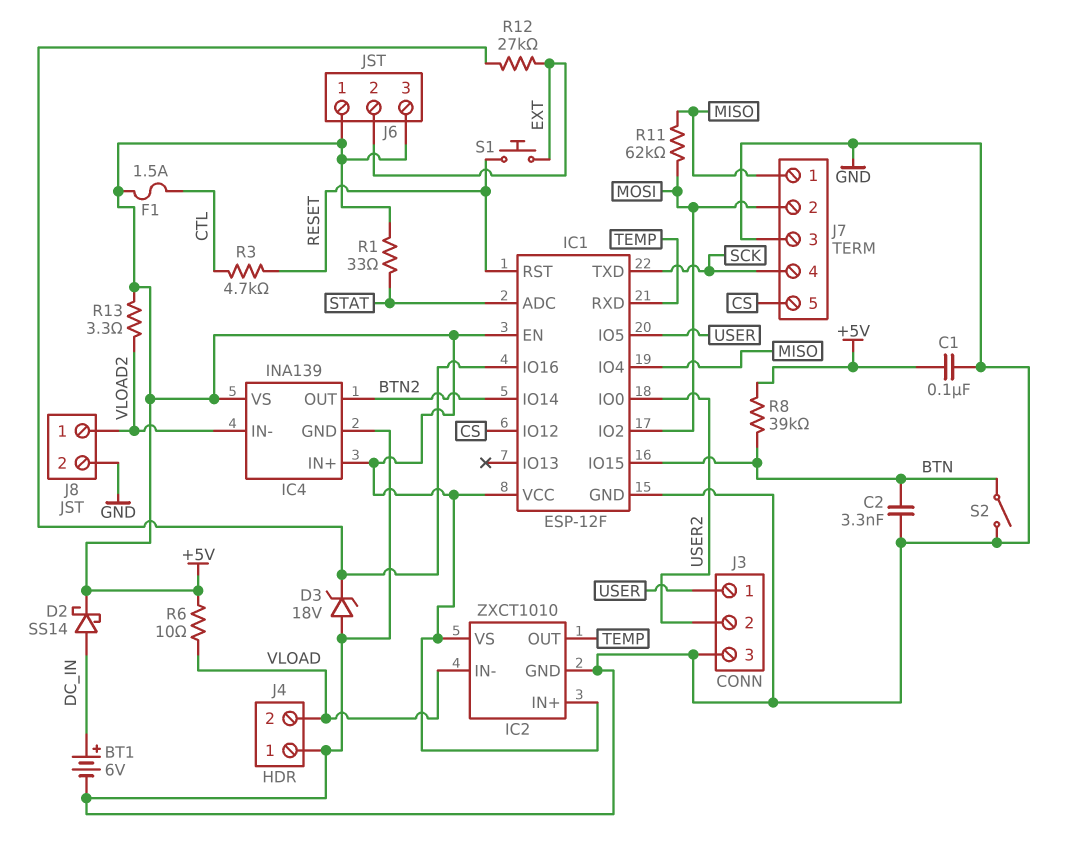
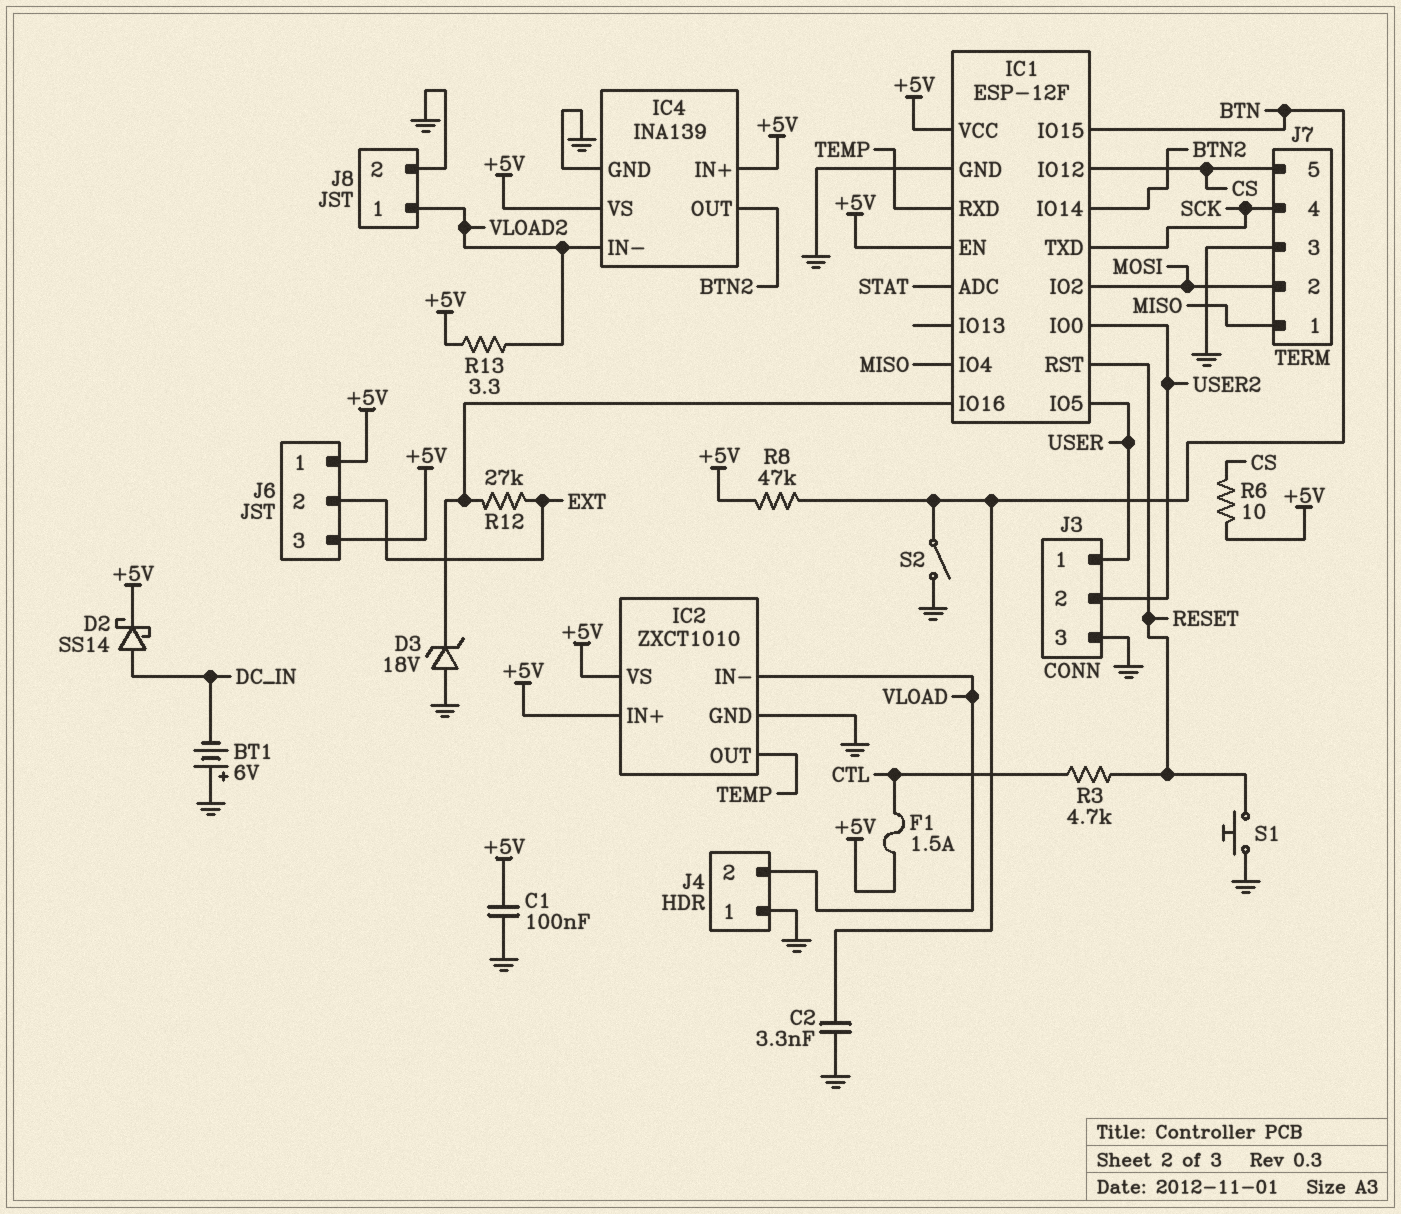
BT1: 6V (plus DC_IN, minus GND) -> 6V (plus GND, minus DC_IN)
R1: 33 (+5V, STAT) -> none
R6: 10 (+5V, VLOAD) -> 10 (+5V, CS)
R8: 39k (+5V, BTN) -> 47k (+5V, BTN)
R11: 62k (MISO, MOSI) -> none
S1: button (EXT, RESET) -> button (GND, RESET)

